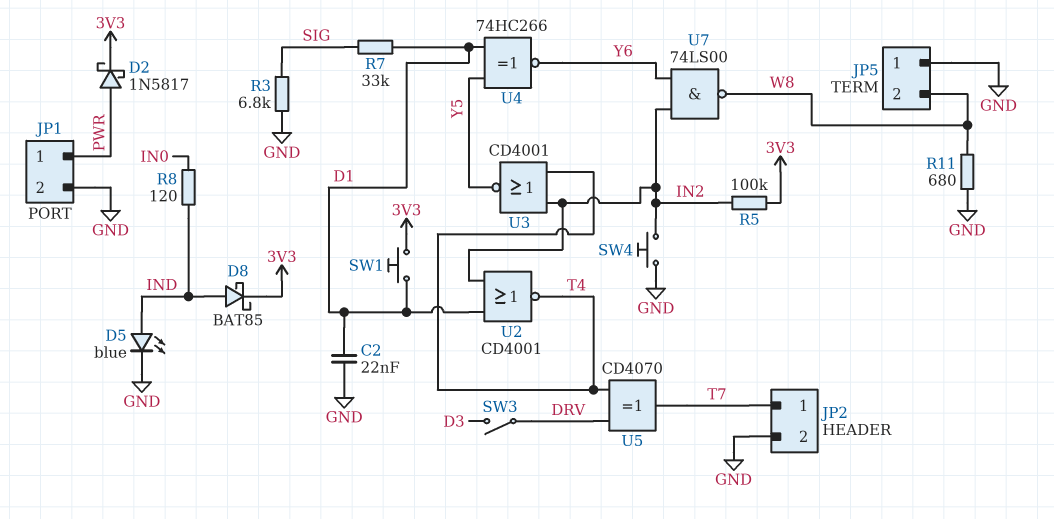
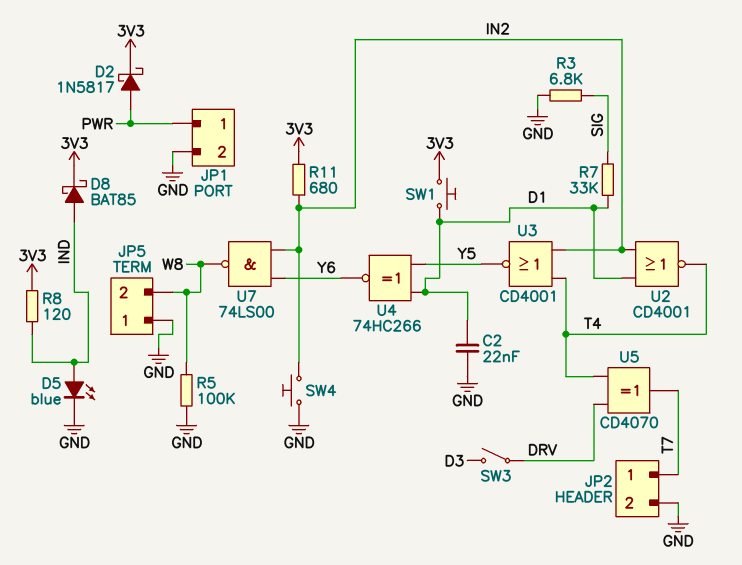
R5: 100k (3V3, IN2) -> 100k (GND, W8)
R8: 120 (IN0, IND) -> 120 (3V3, IND)
R11: 680 (GND, W8) -> 680 (3V3, IN2)

